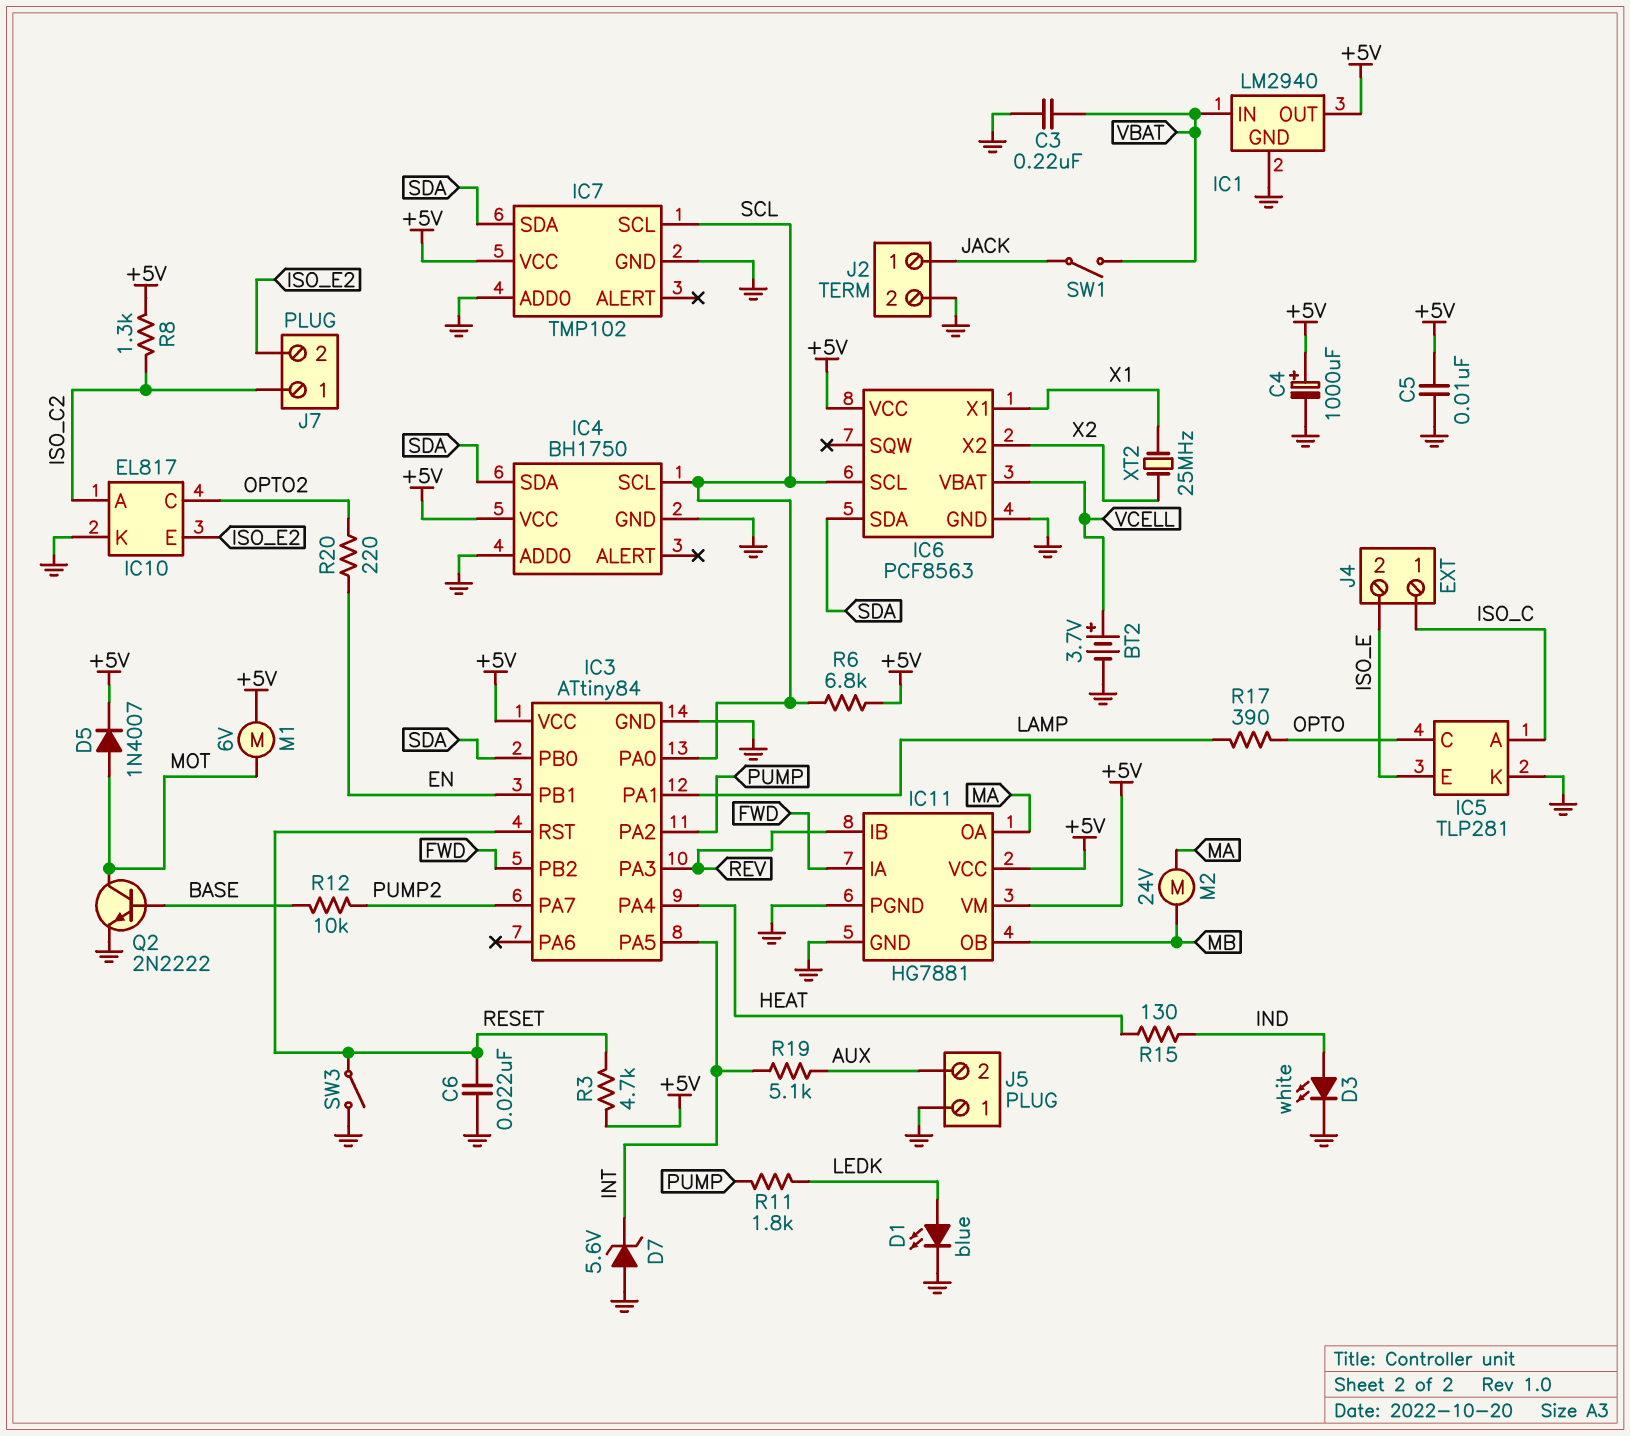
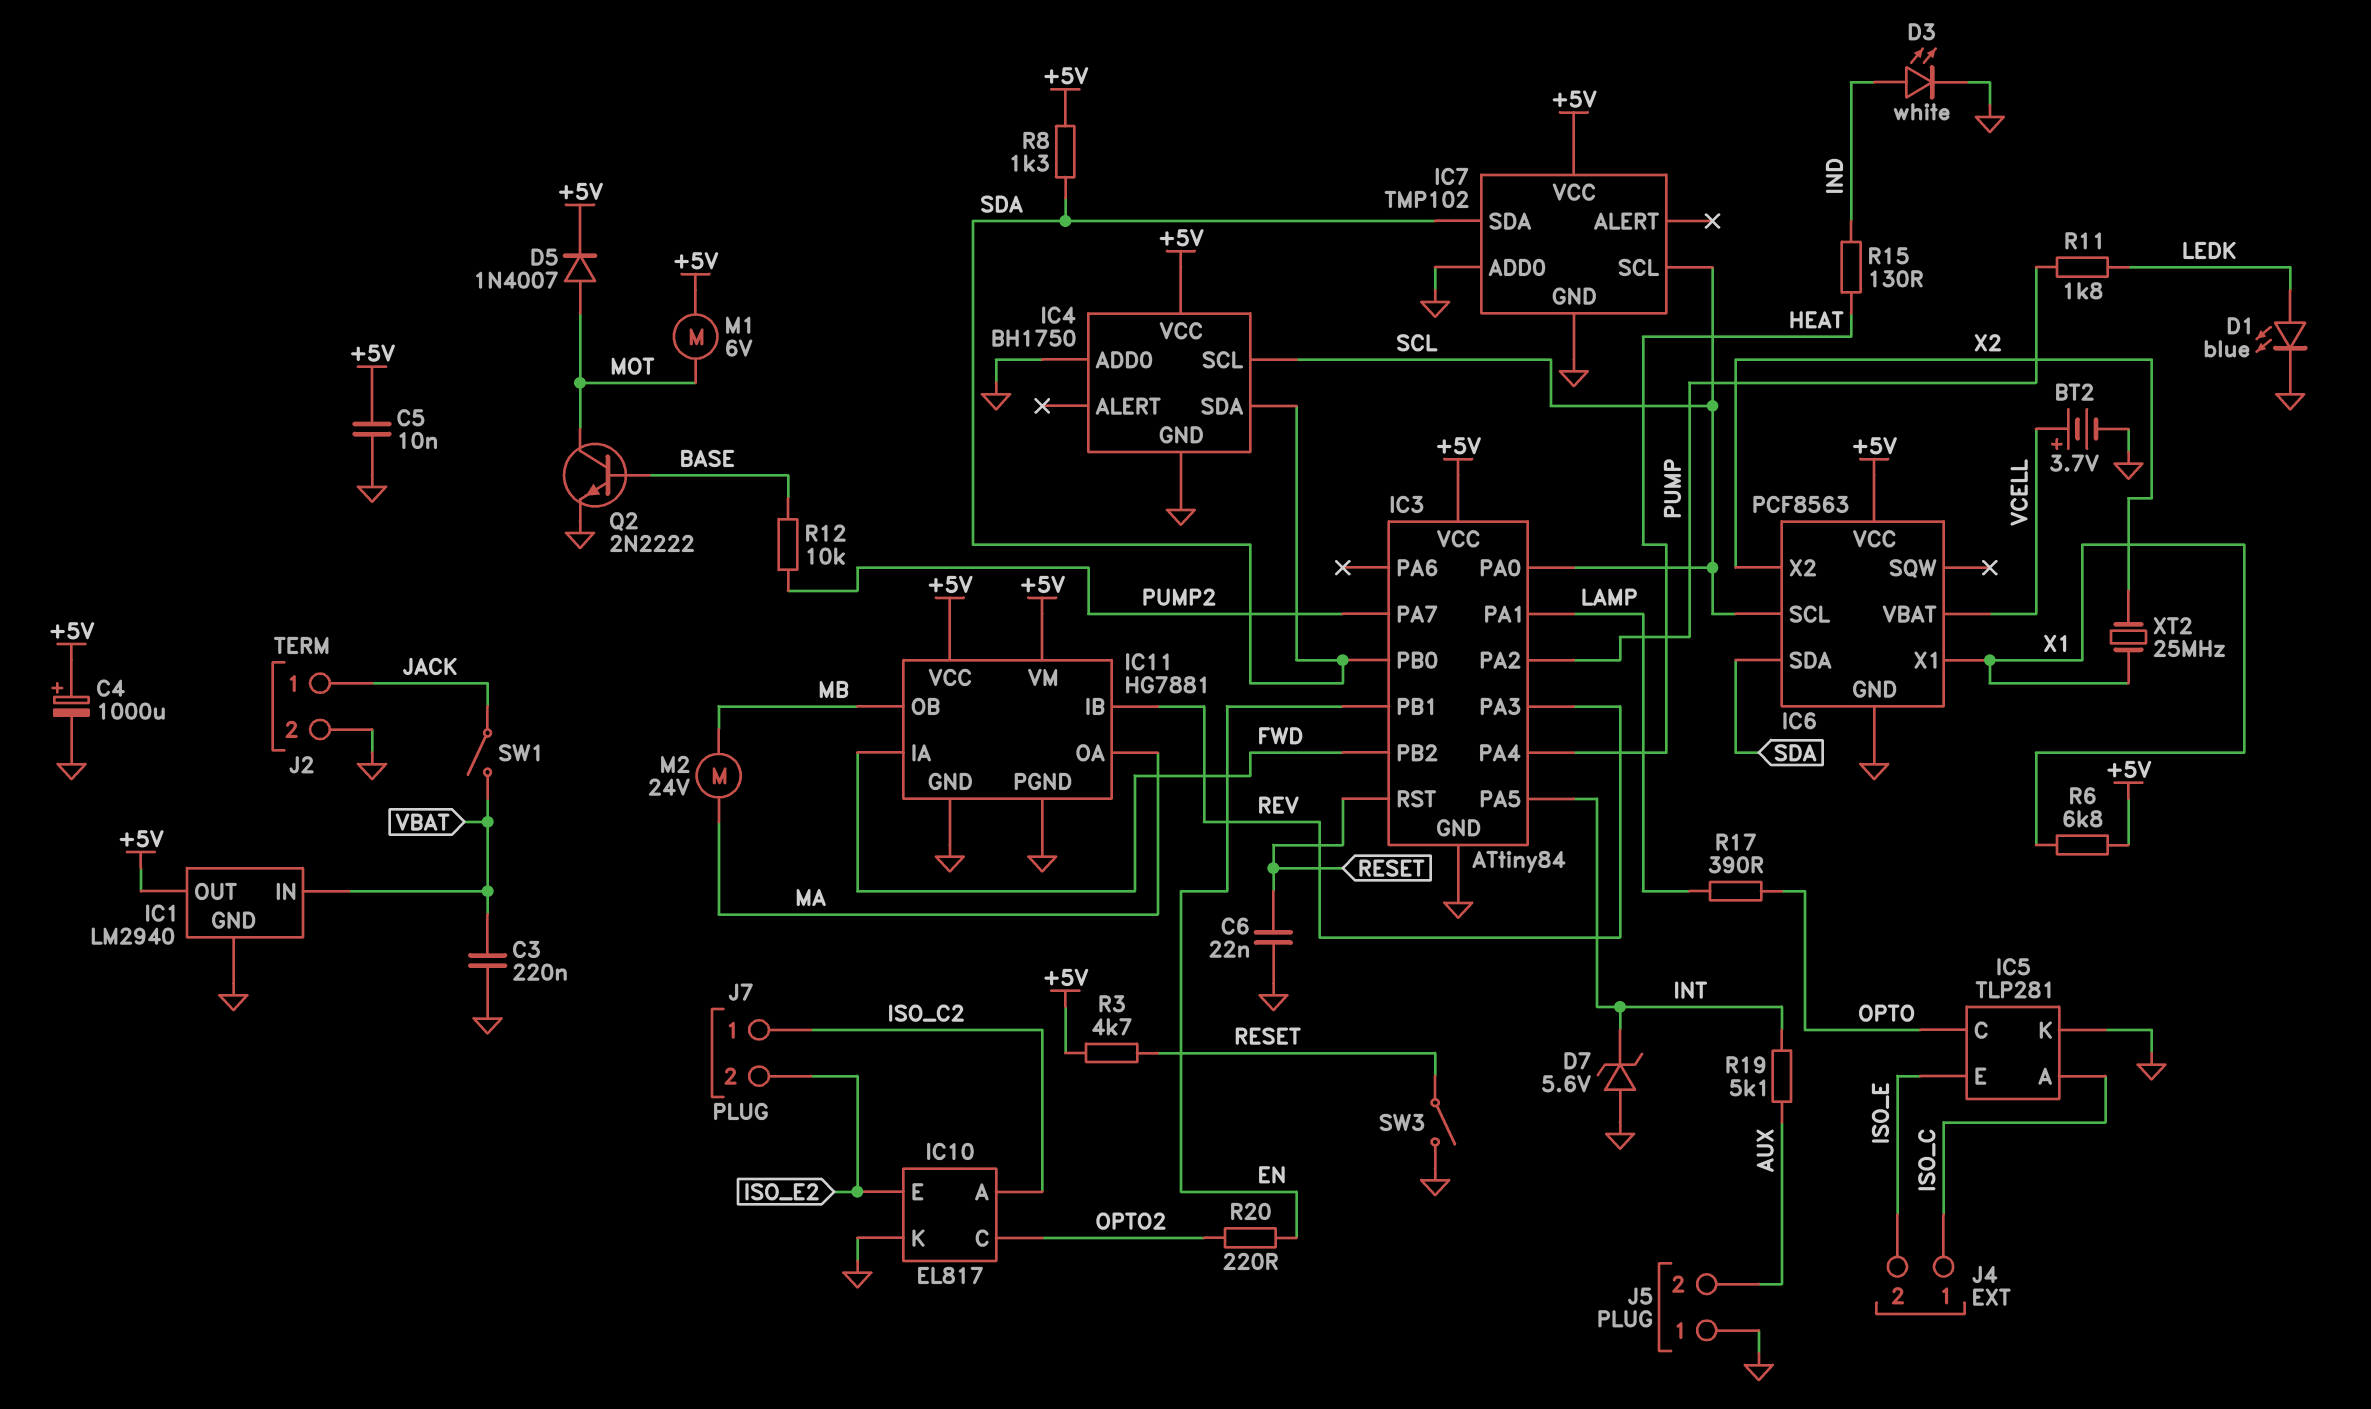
R6: 6.8k (+5V, SCL) -> 6.8k (+5V, X1)
R8: 1.3k (+5V, ISO_C2) -> 1.3k (+5V, SDA)

